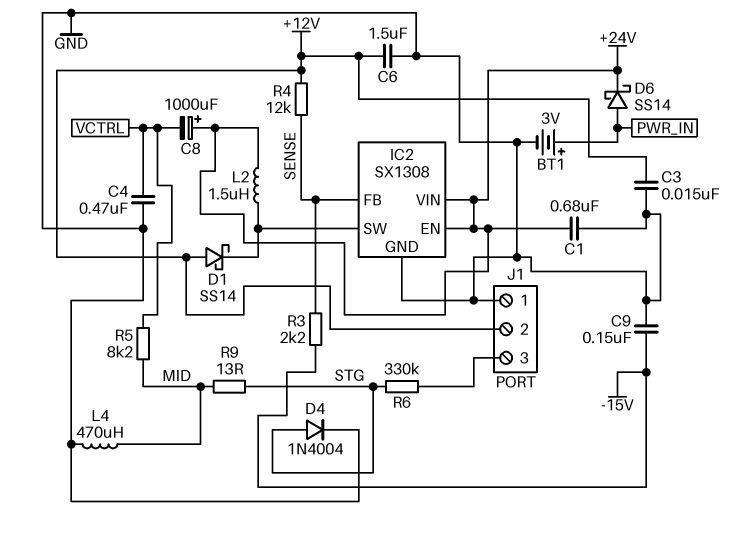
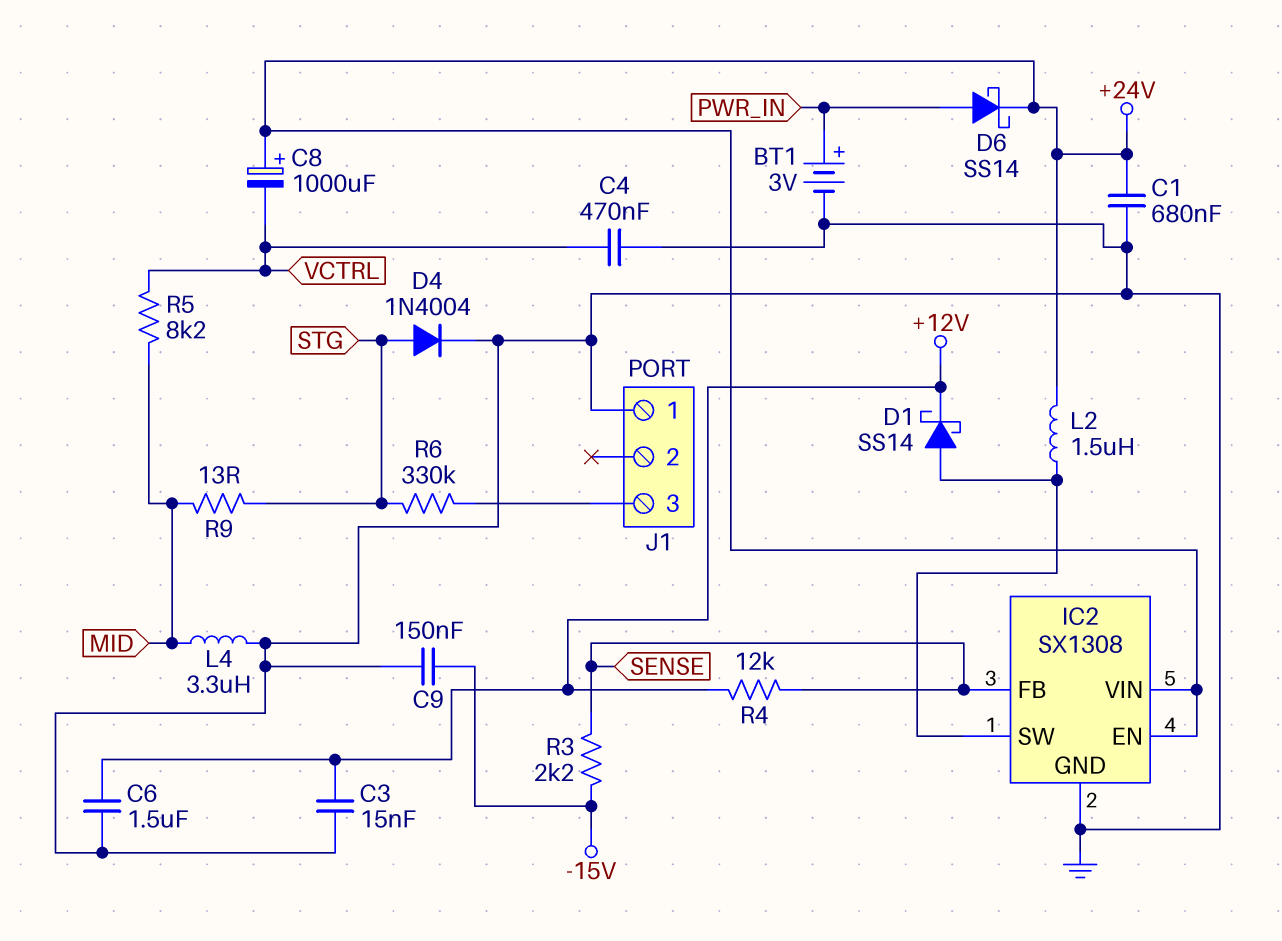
D1: schottky SS14 (A +12V, K IC2/SW) -> schottky SS14 (A IC2/SW, K +12V)
J1 pin 2: +12V -> none
L4: 470uH (GND, MID) -> 3.3uH (GND, MID)

